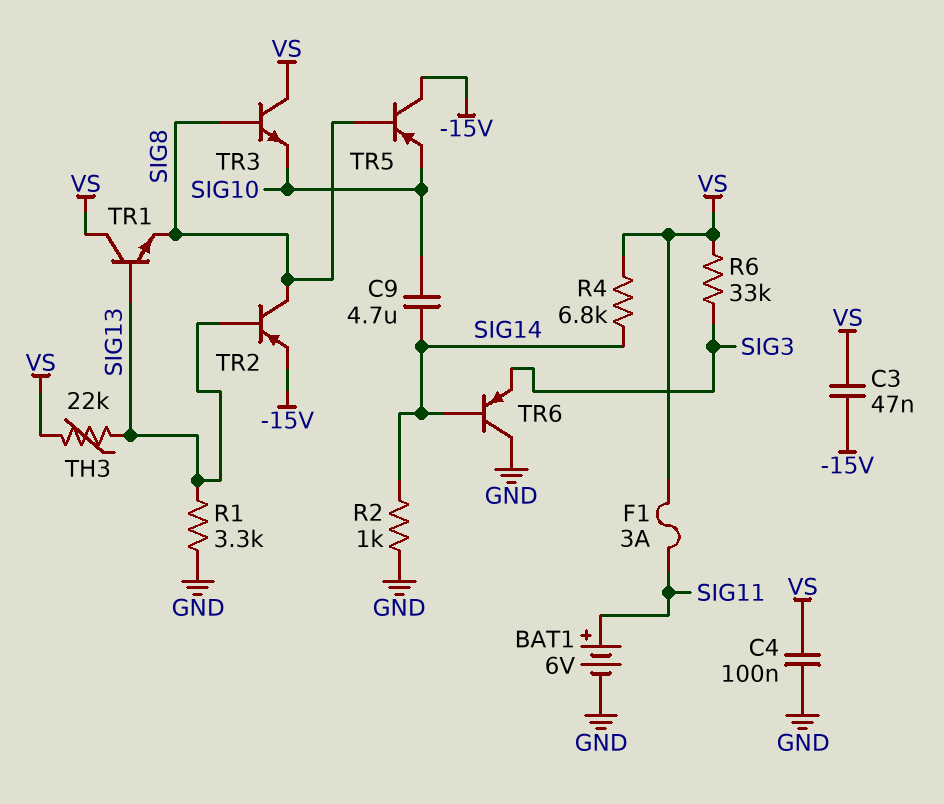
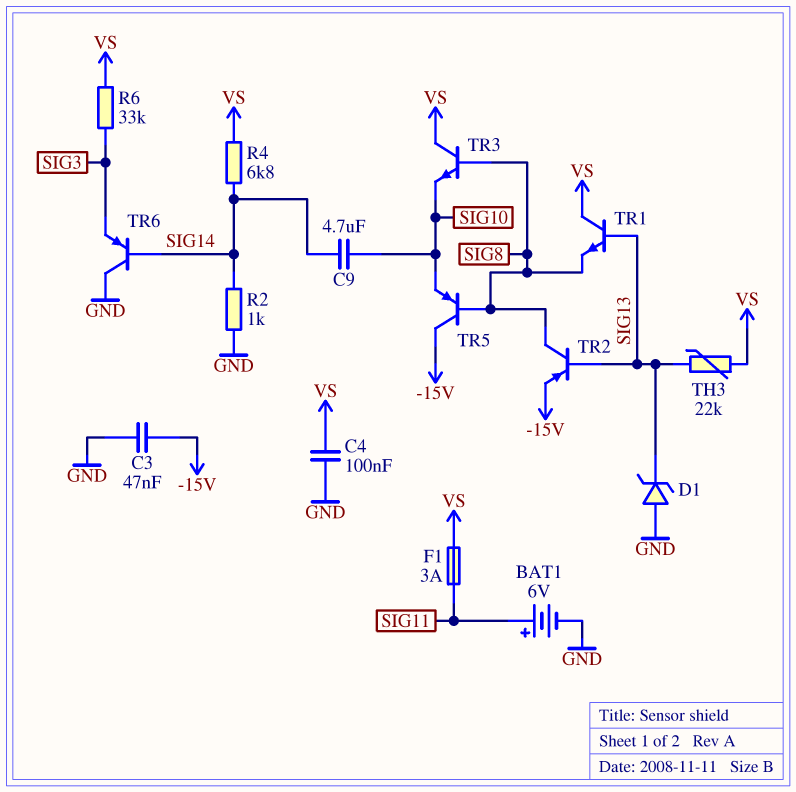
C3: 47nF (-15V, VS) -> 47nF (-15V, GND)
D1: none -> zener (A GND, K SIG13)
R1: 3.3k (GND, SIG13) -> none

